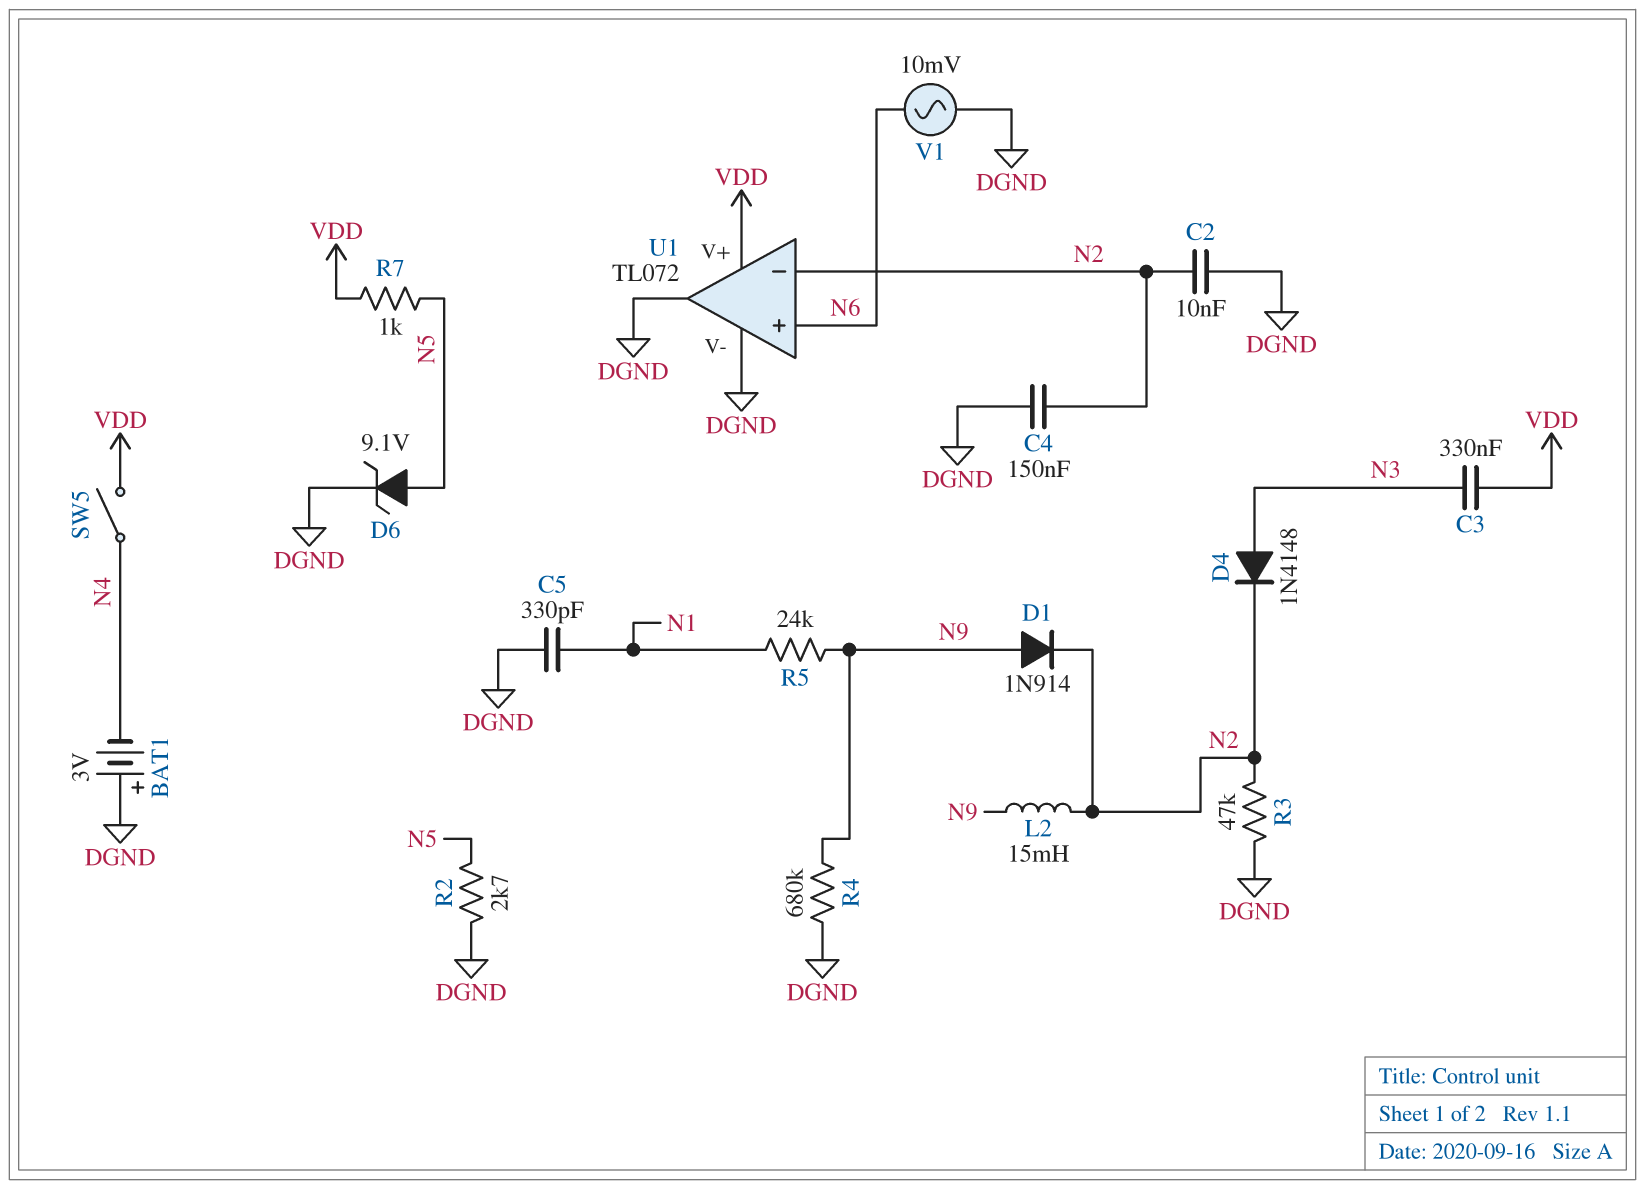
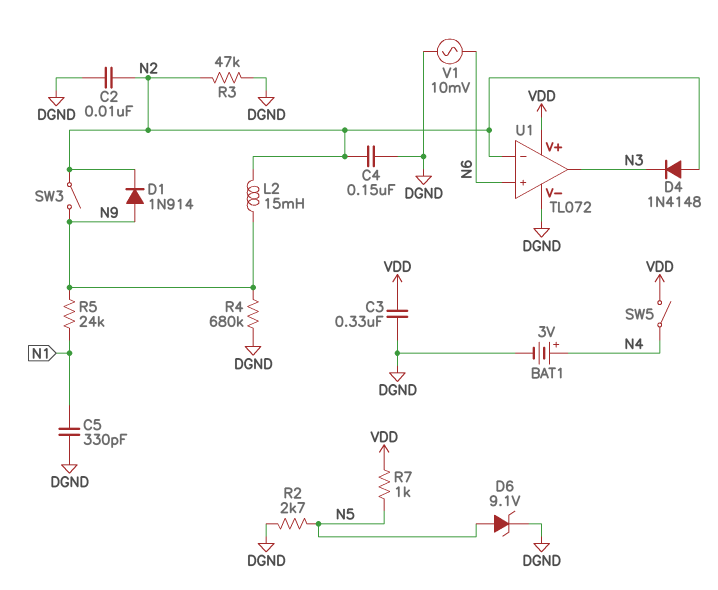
BAT1: 3V (plus DGND, minus N4) -> 3V (plus N4, minus DGND)
C3: 330nF (N3, VDD) -> 330nF (DGND, VDD)
D4: diode 1N4148 (A N3, K N2) -> diode 1N4148 (A N2, K N3)
SW3: none -> switch (N2, N9)
U1 pin out: DGND -> N3

